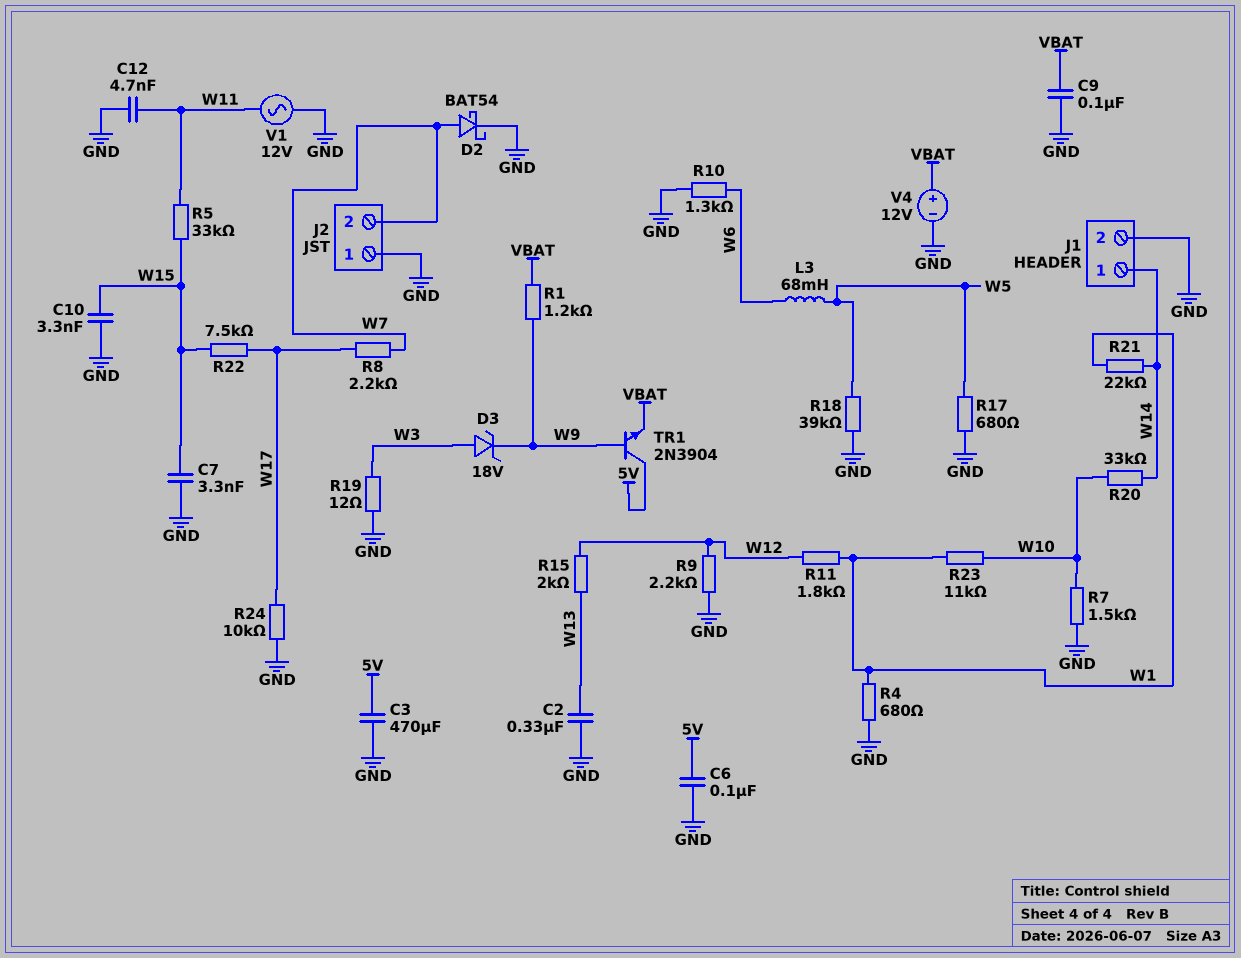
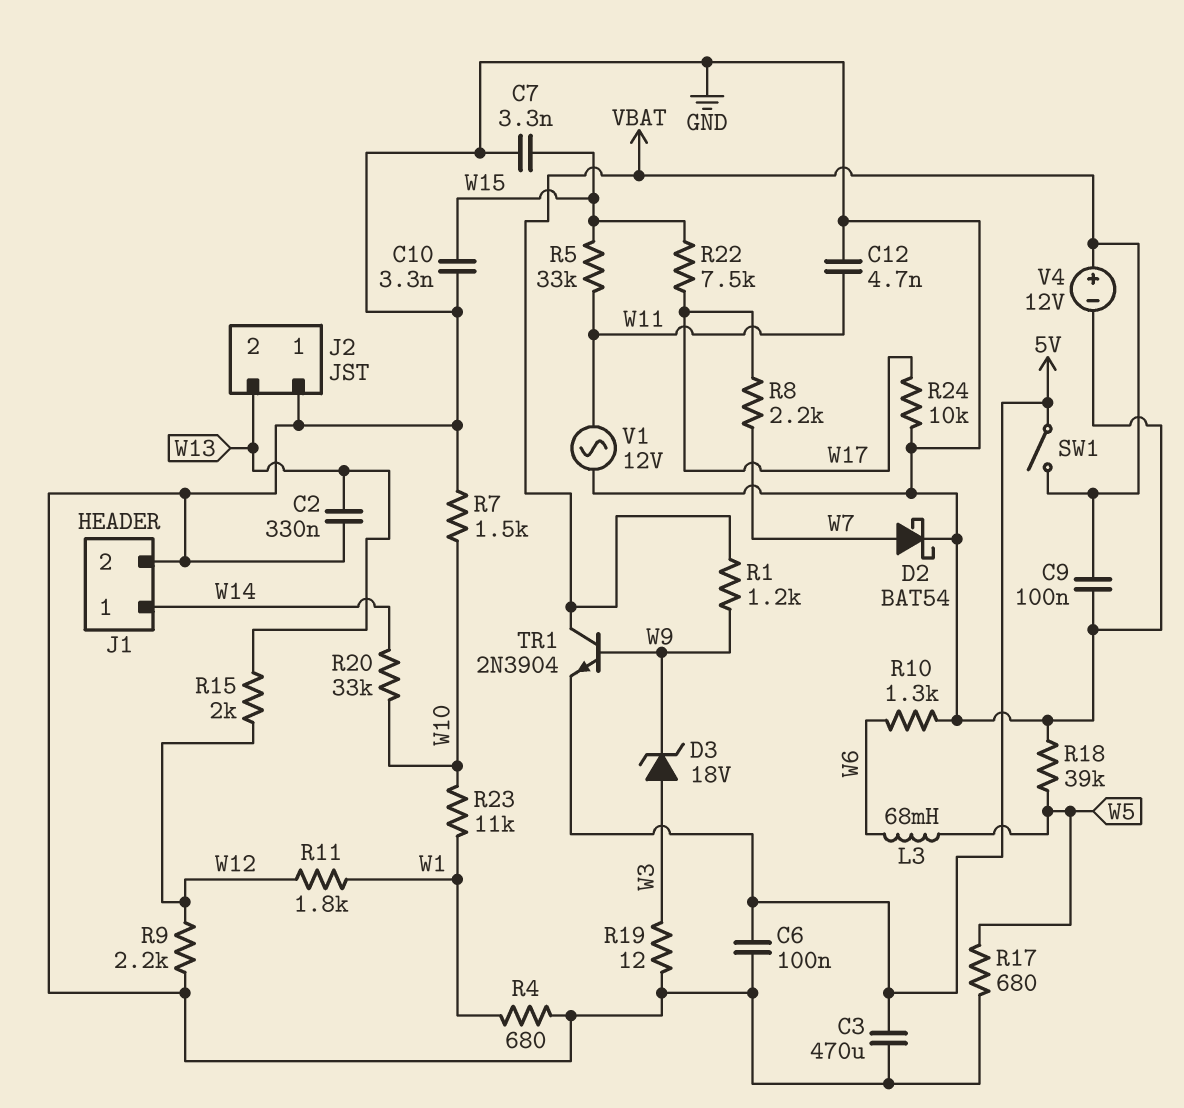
J2 pin 2: W7 -> W13
R21: 22k (W1, W14) -> none
SW1: none -> switch (5V, VBAT)
TR1: NPN 2N3904 (B W9, C 5V, E VBAT) -> NPN 2N3904 (B W9, C VBAT, E 5V)

